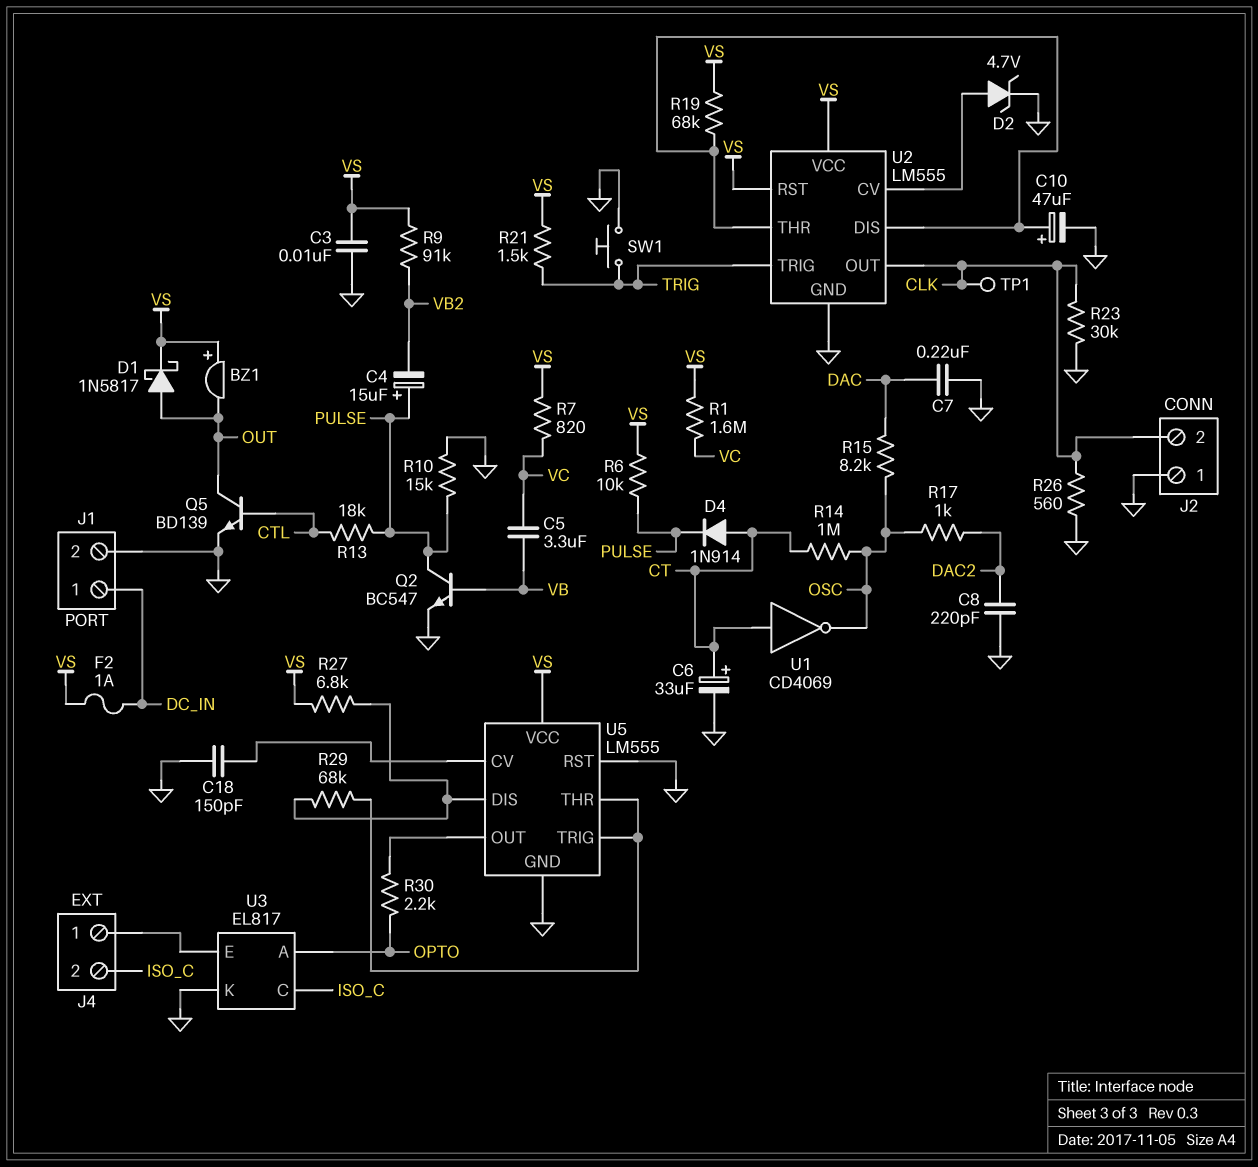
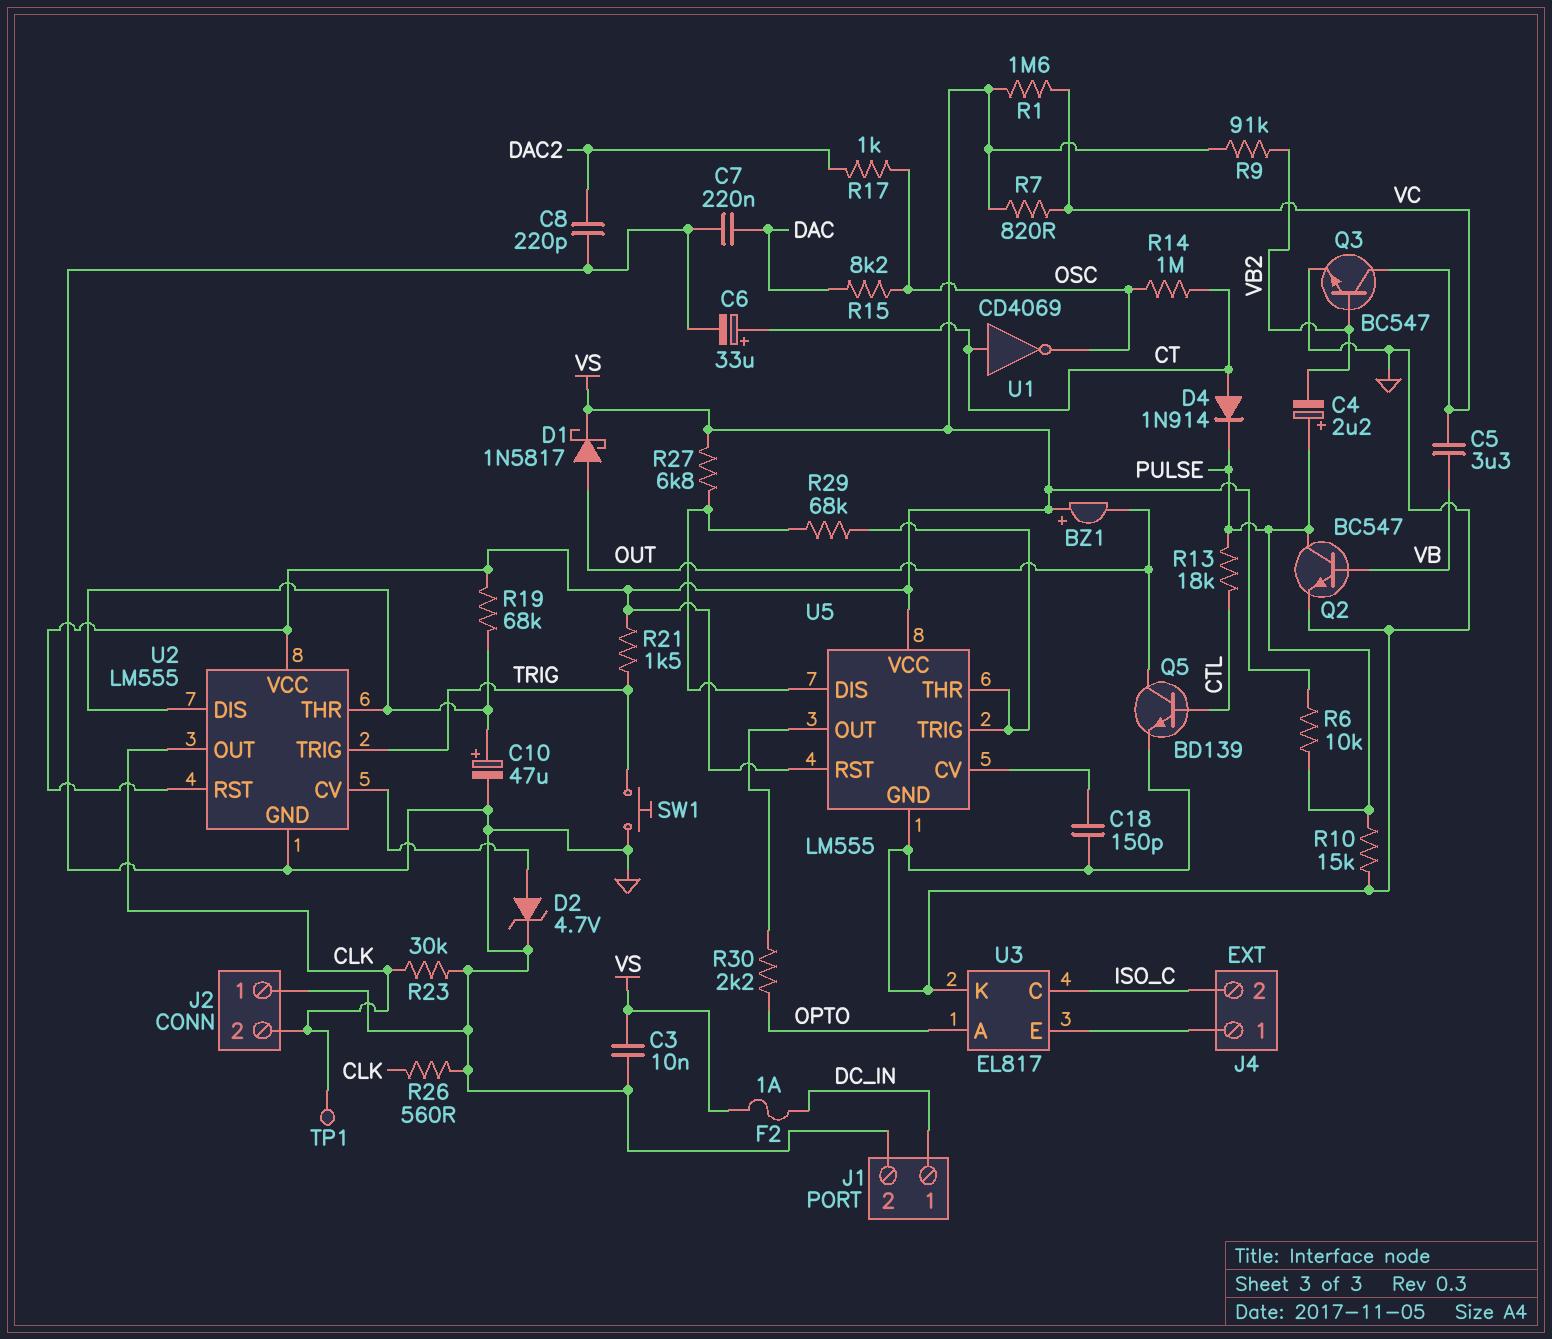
C4: 15uF (plus PULSE, minus VB2) -> 2.2uF (plus PULSE, minus VB2)
Q3: none -> NPN BC547 (B VB2, C VC, E GND)
U5 pin RST: GND -> VS

